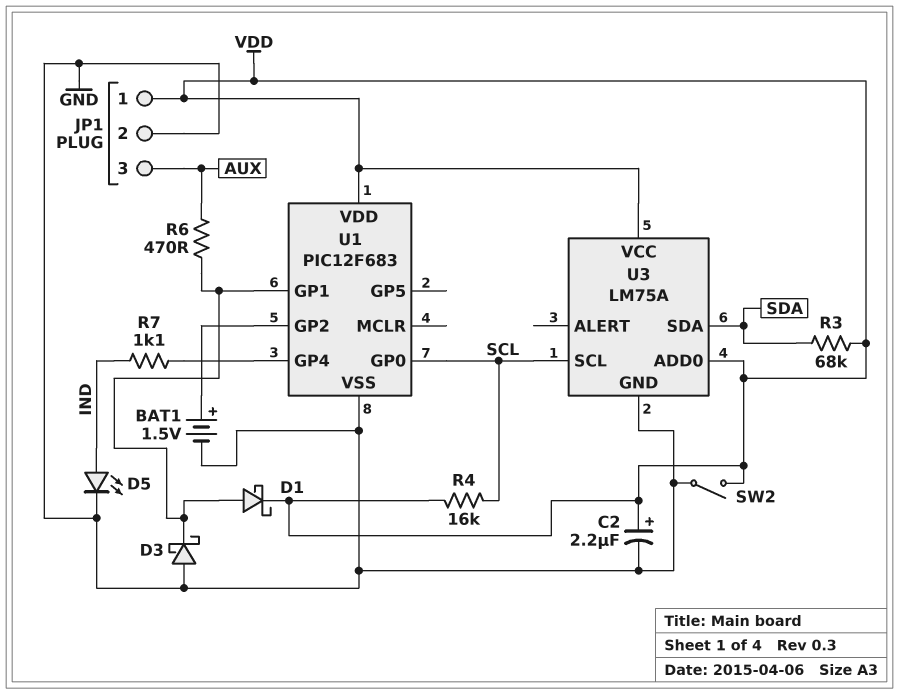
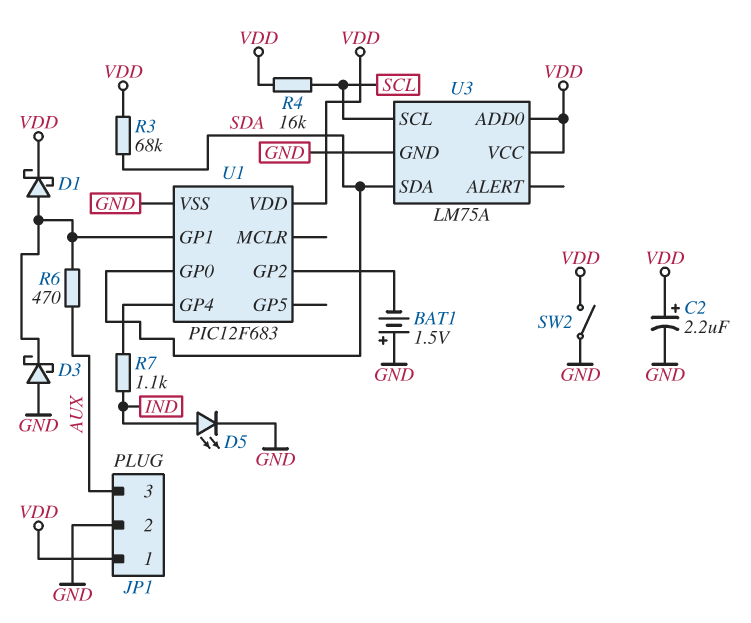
BAT1: 1.5V (plus U1/GP2, minus GND) -> 1.5V (plus GND, minus U1/GP2)
U1 pin GP0: SCL -> SDA

